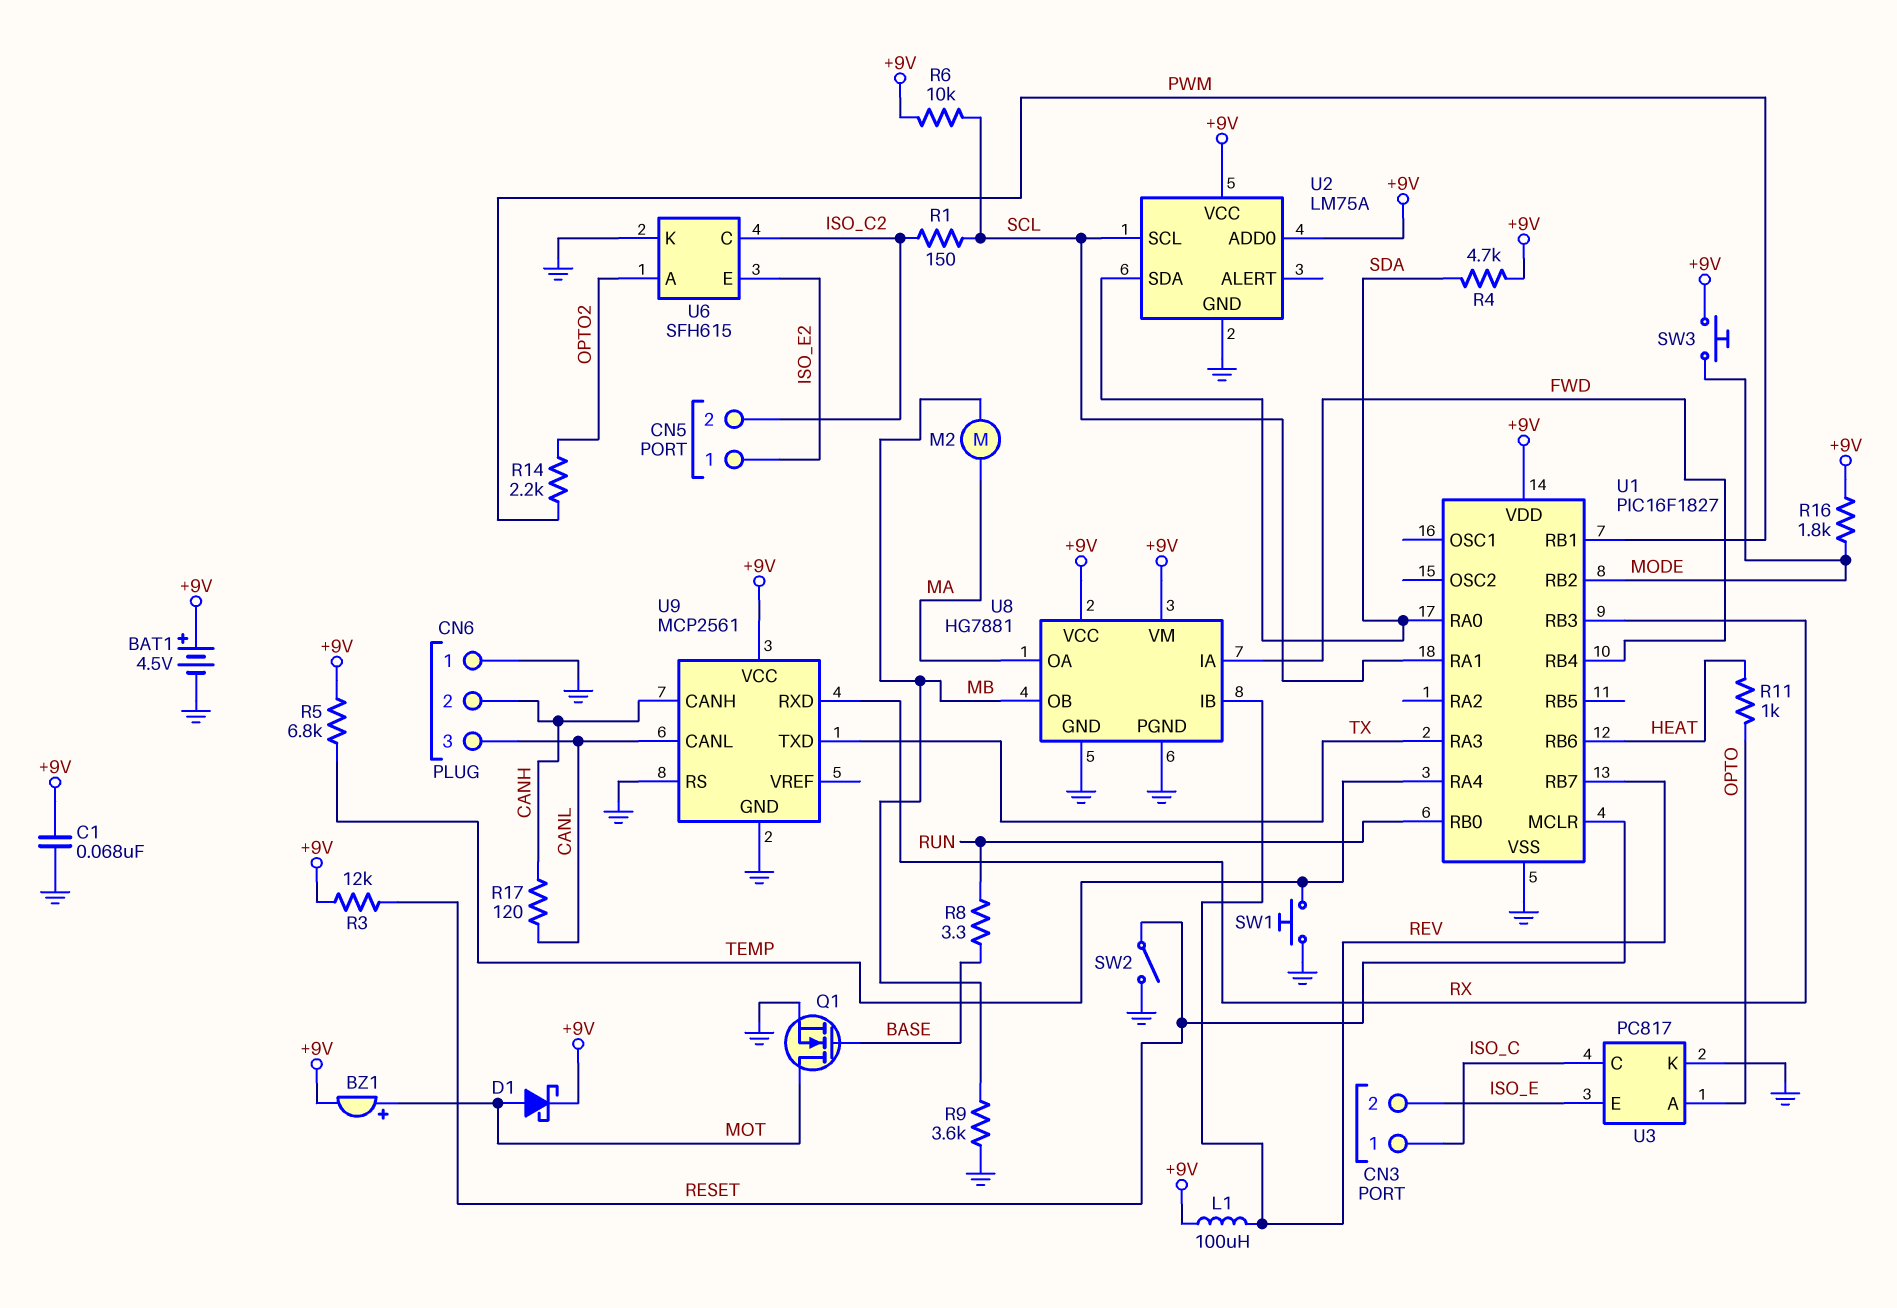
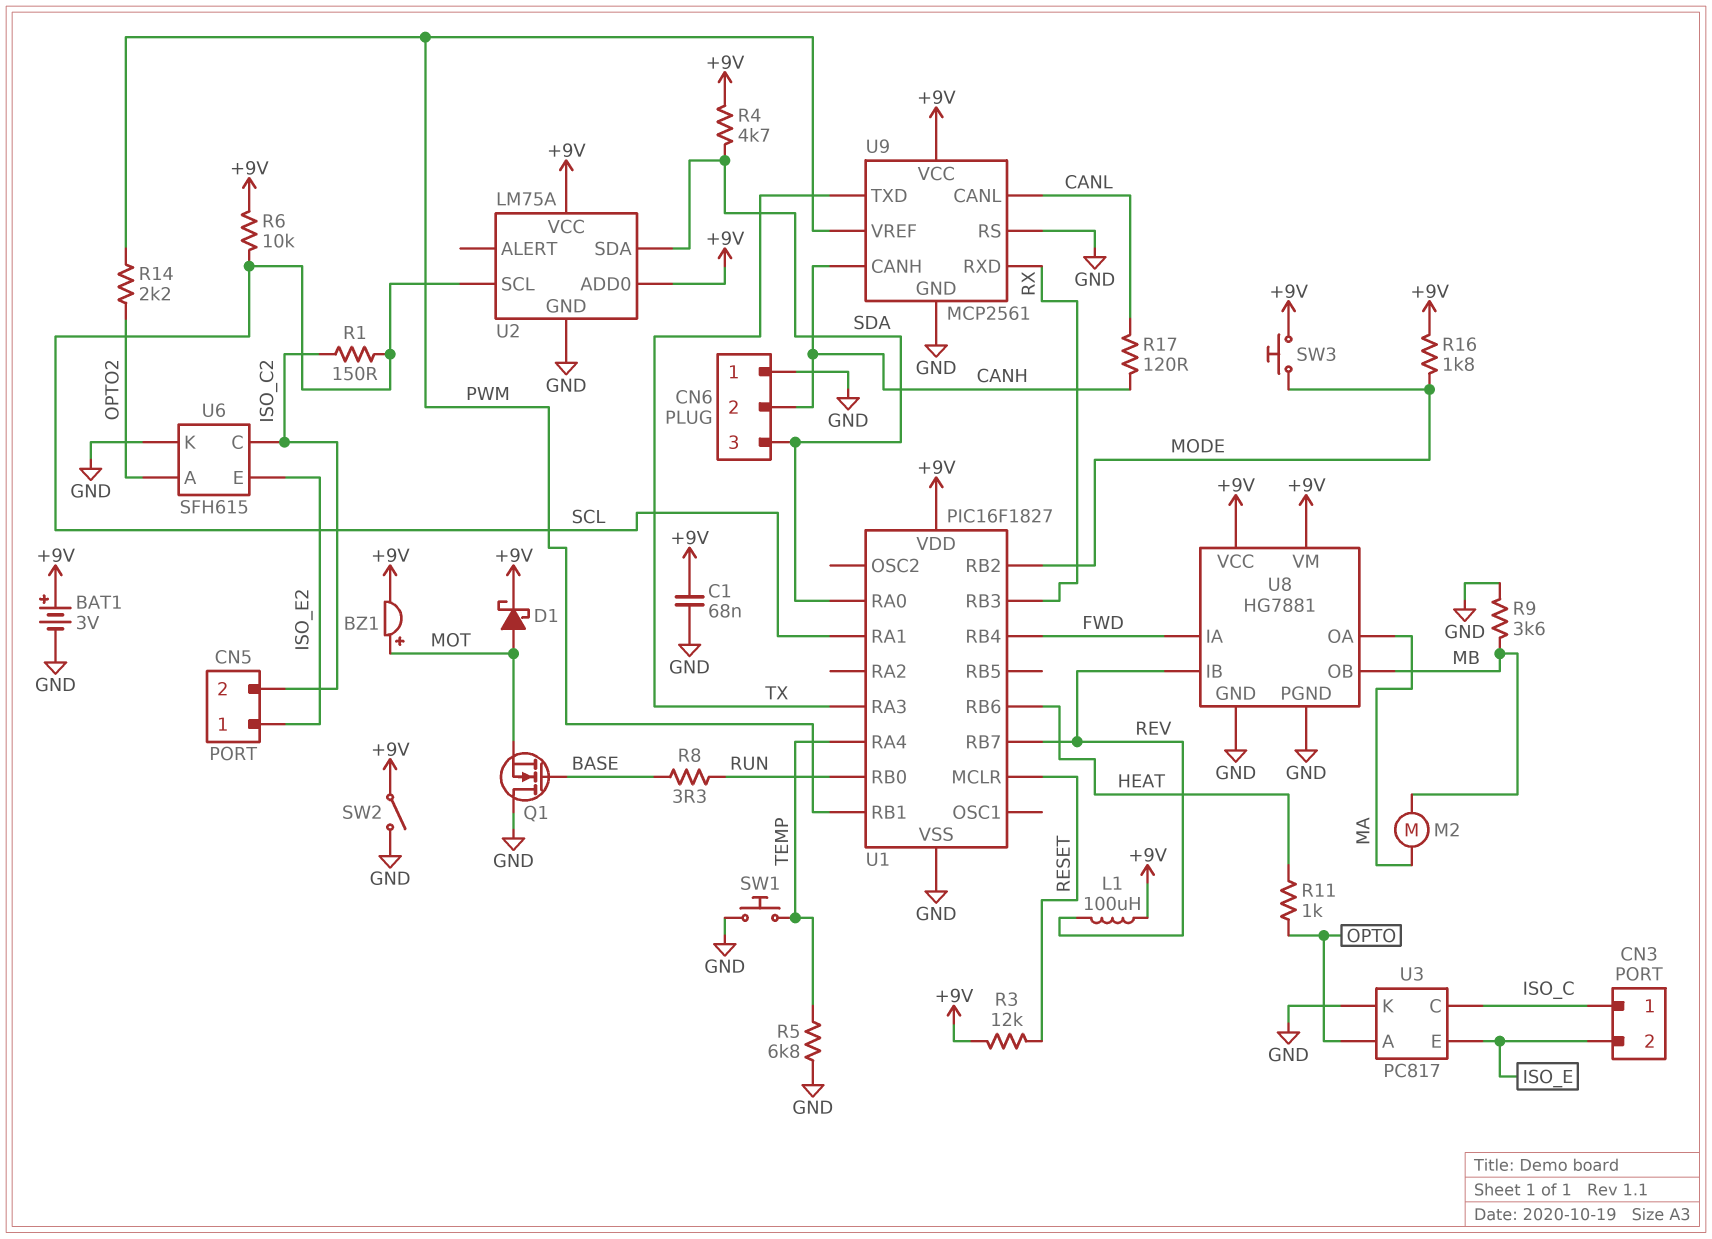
BAT1: 4.5V (plus +9V, minus GND) -> 3V (plus +9V, minus GND)
CN6 pin 3: CANL -> SDA
Q1: NMOS (G BASE, D MOT, S GND) -> NMOS (G BASE, D GND, S MOT)
R5: 6.8k (+9V, TEMP) -> 6.8k (GND, TEMP)
SW2: switch (GND, RESET) -> switch (+9V, GND)
U9 pin VREF: none -> PWM

